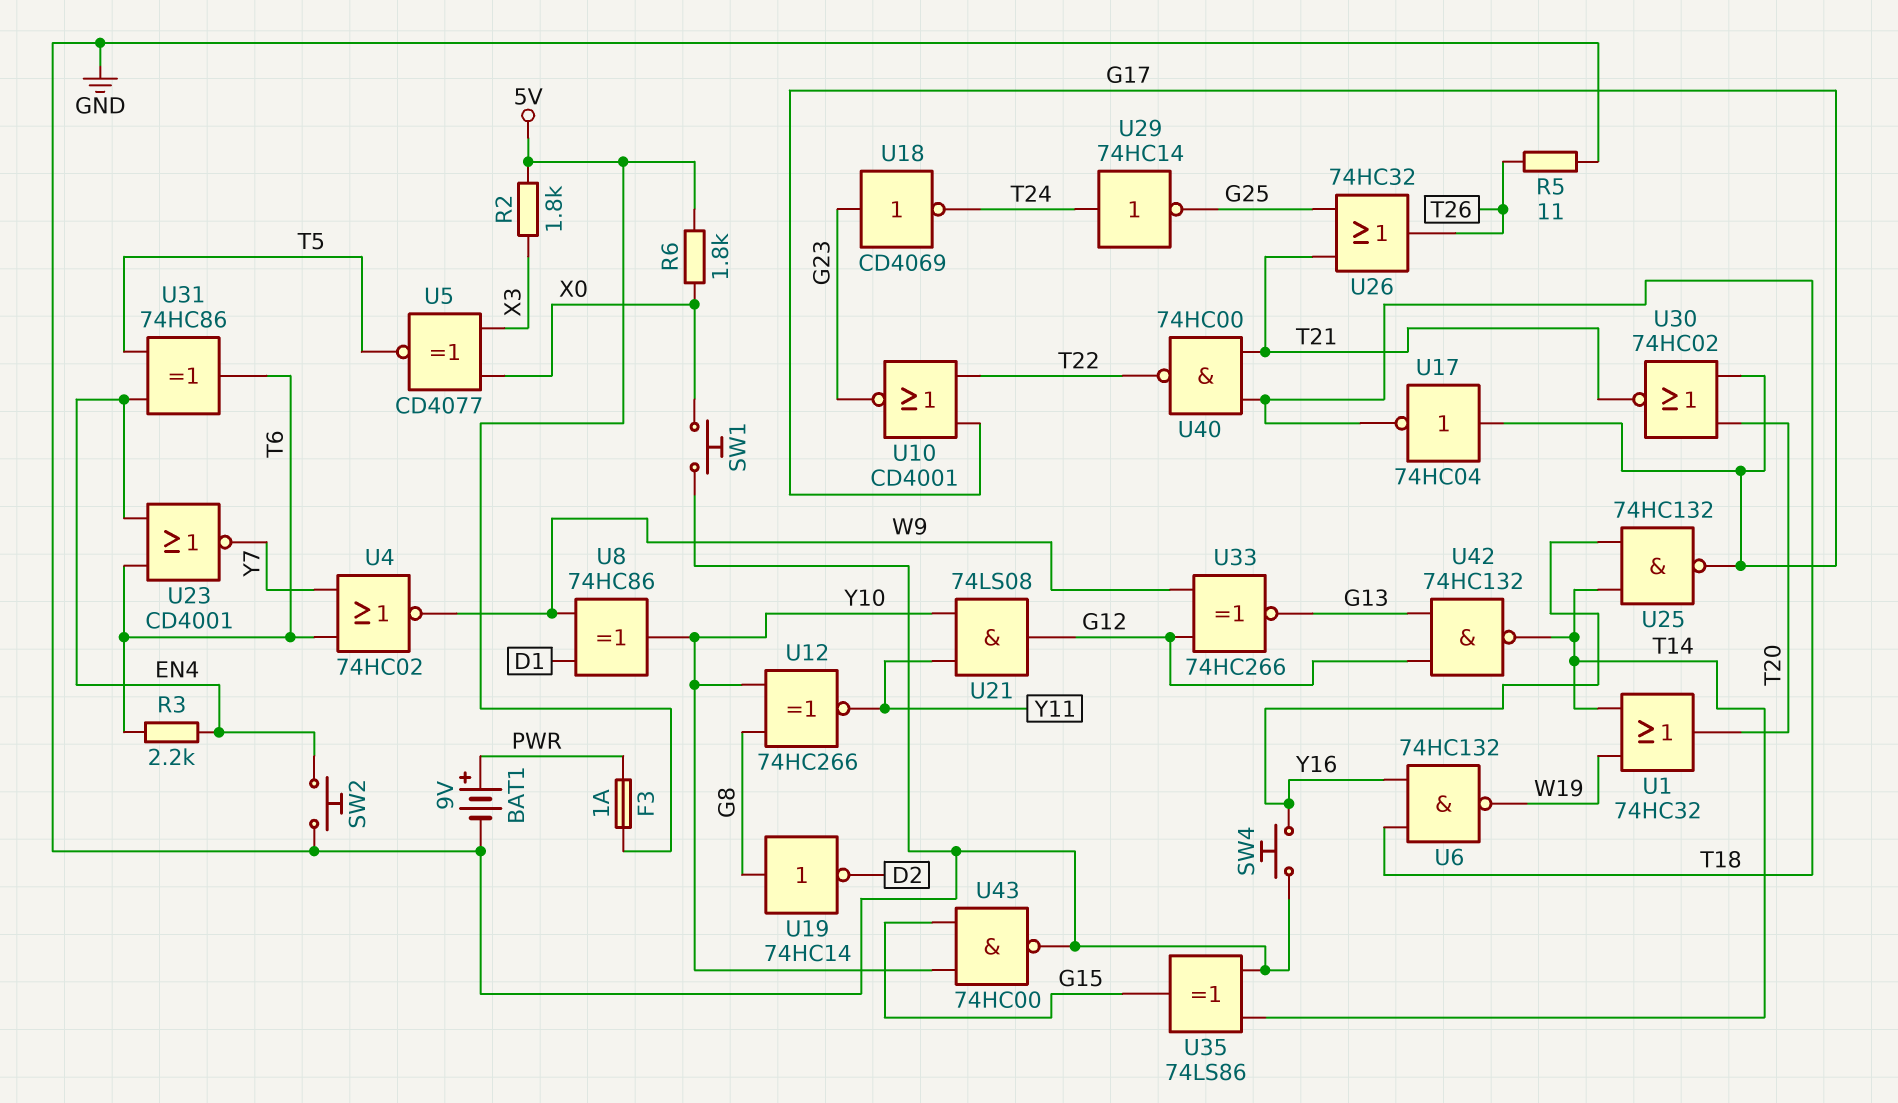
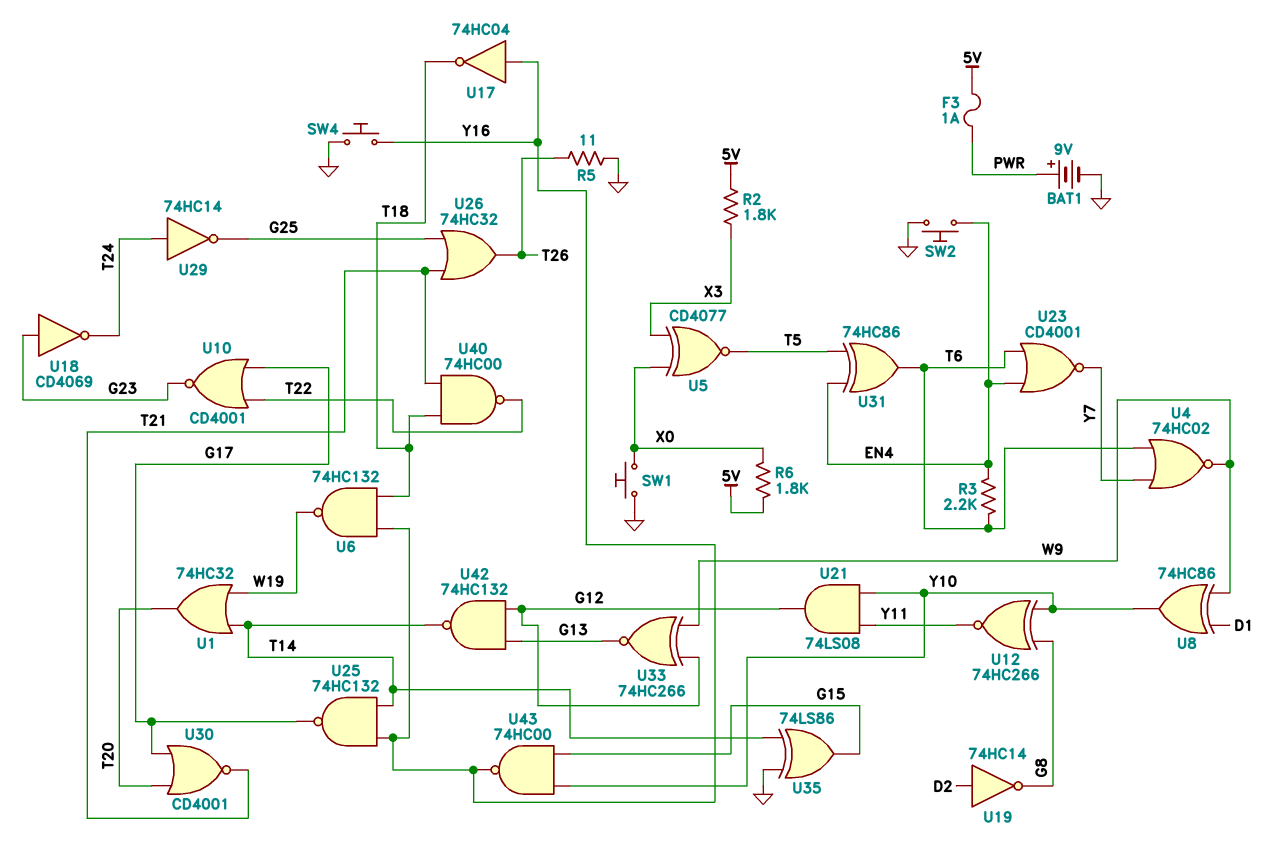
U17: NOT 74HC04 (in G17, out T18) -> NOT 74HC04 (in Y16, out T18)
U19: NOT 74HC14 (in G8, out D2) -> NOT 74HC14 (in D2, out G8)
U30: NOR 74HC02 (in G17, in T20, out T21) -> NOR CD4001 (in G17, in T20, out T21)
U43: NAND 74HC00 (in G15, in Y10, out GND) -> NAND 74HC00 (in G15, in Y10, out Y16)

